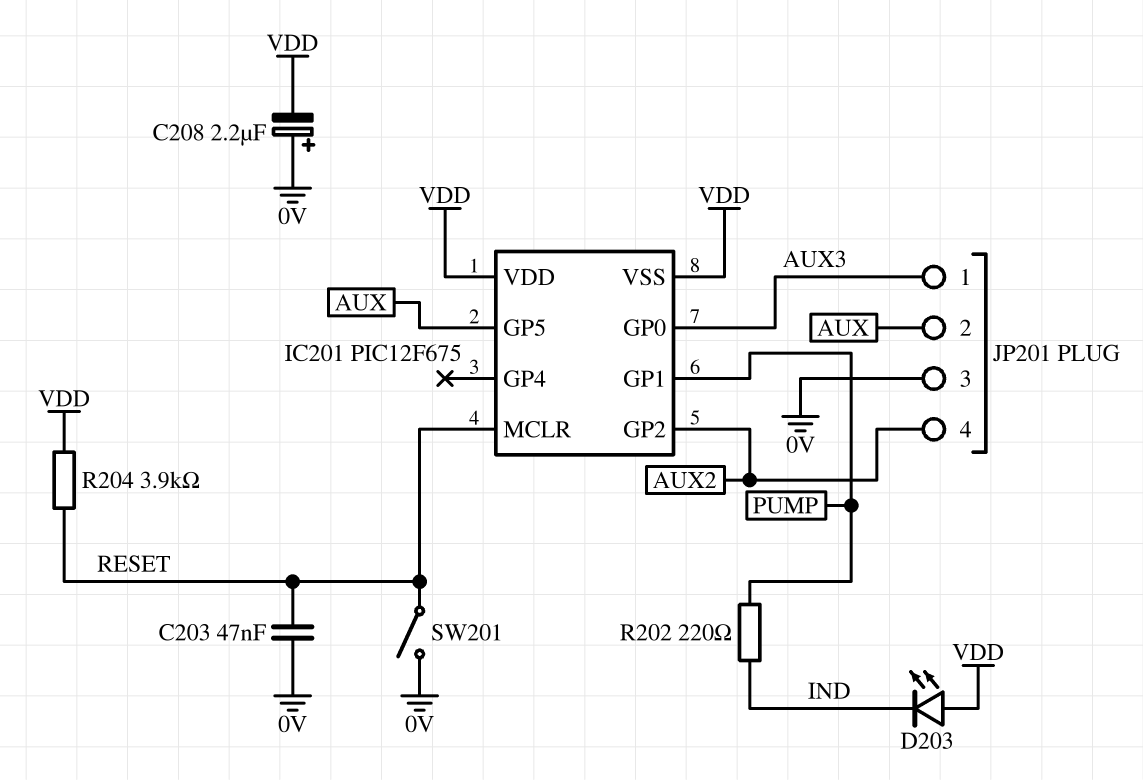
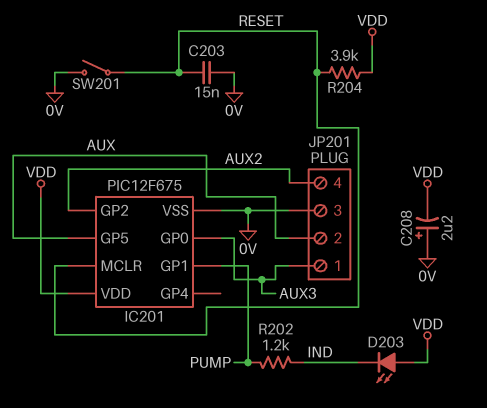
C203: 47nF (0V, RESET) -> 15nF (0V, RESET)
IC201 pin VSS: VDD -> 0V
R202: 220 (IND, PUMP) -> 1.2k (IND, PUMP)

